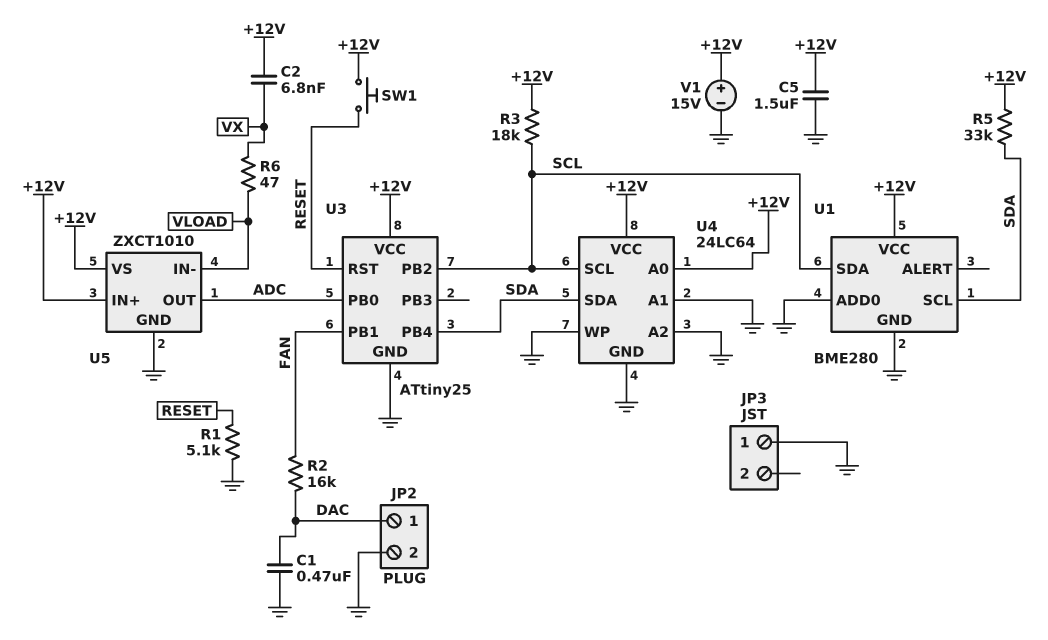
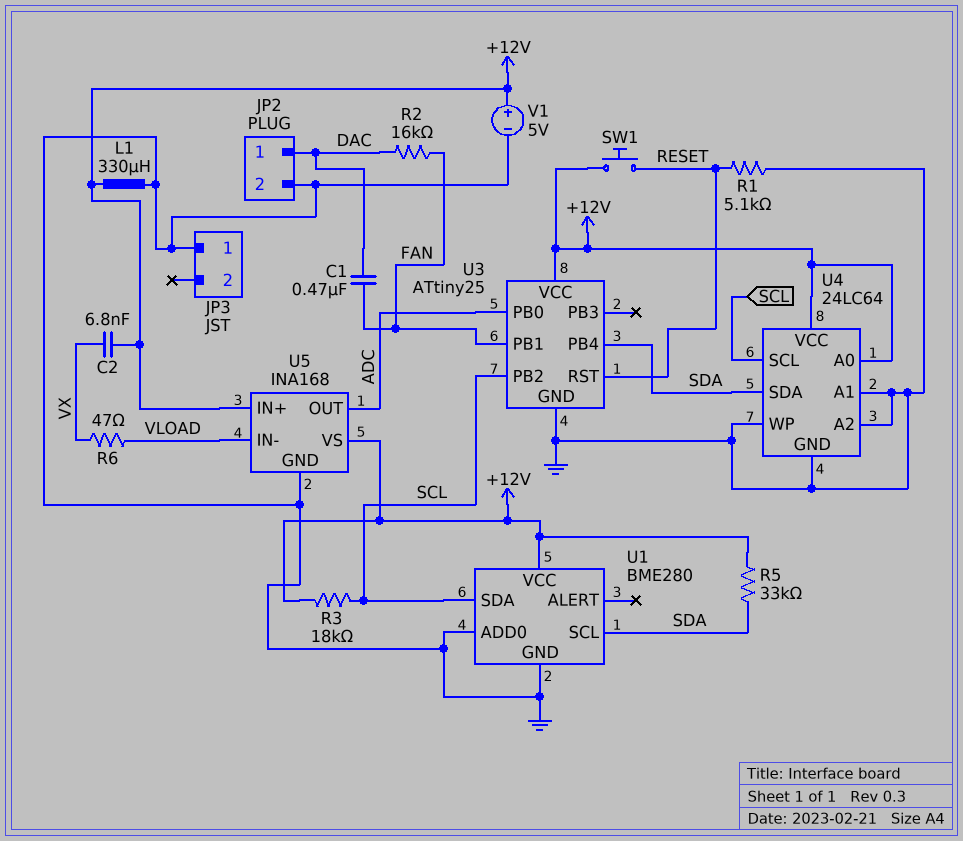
C1: 470nF (DAC, GND) -> 470nF (DAC, FAN)
C5: 1.5uF (+12V, GND) -> none
L1: none -> 330uH (+12V, GND)
U5: ZXCT1010 -> INA168
V1: 15V (plus +12V, minus GND) -> 5V (plus +12V, minus GND)

